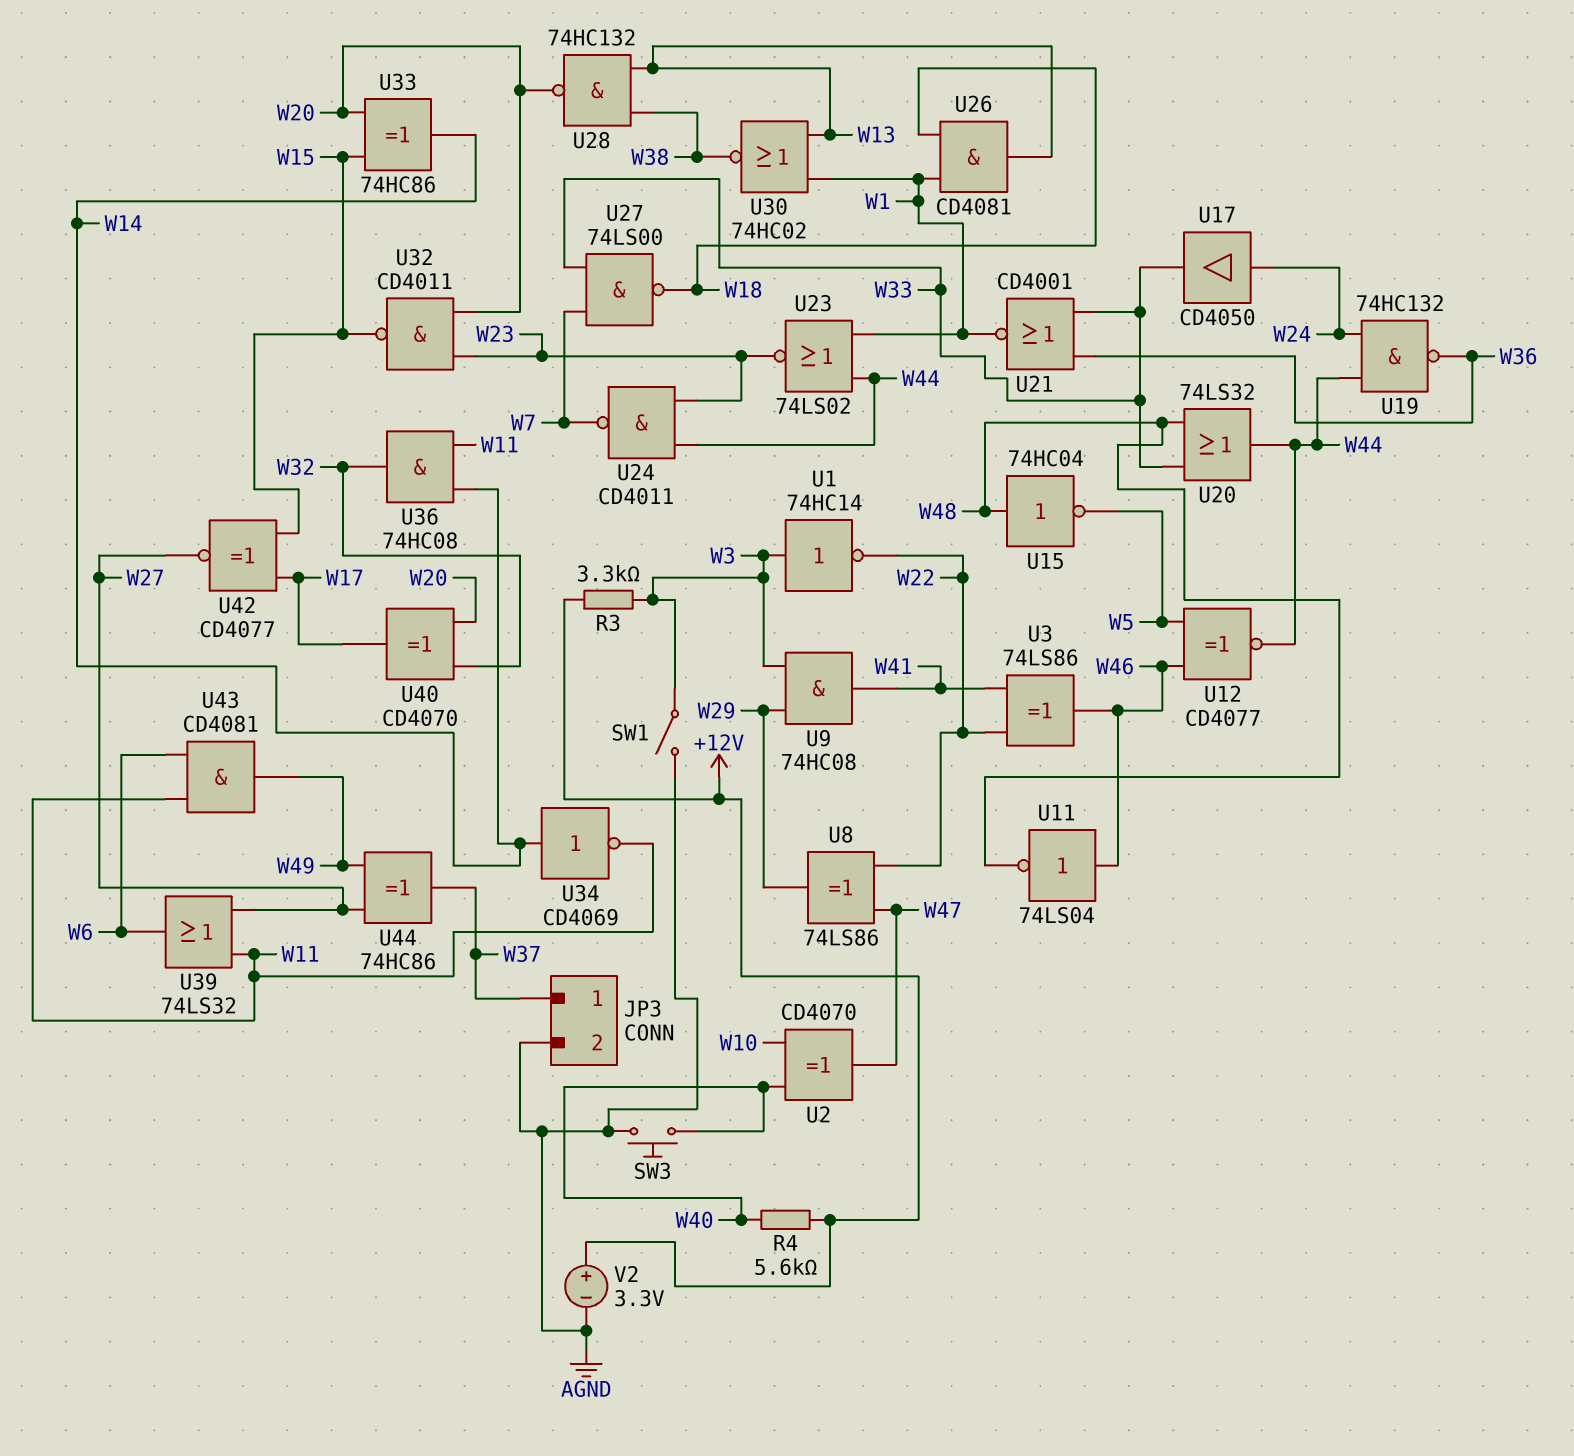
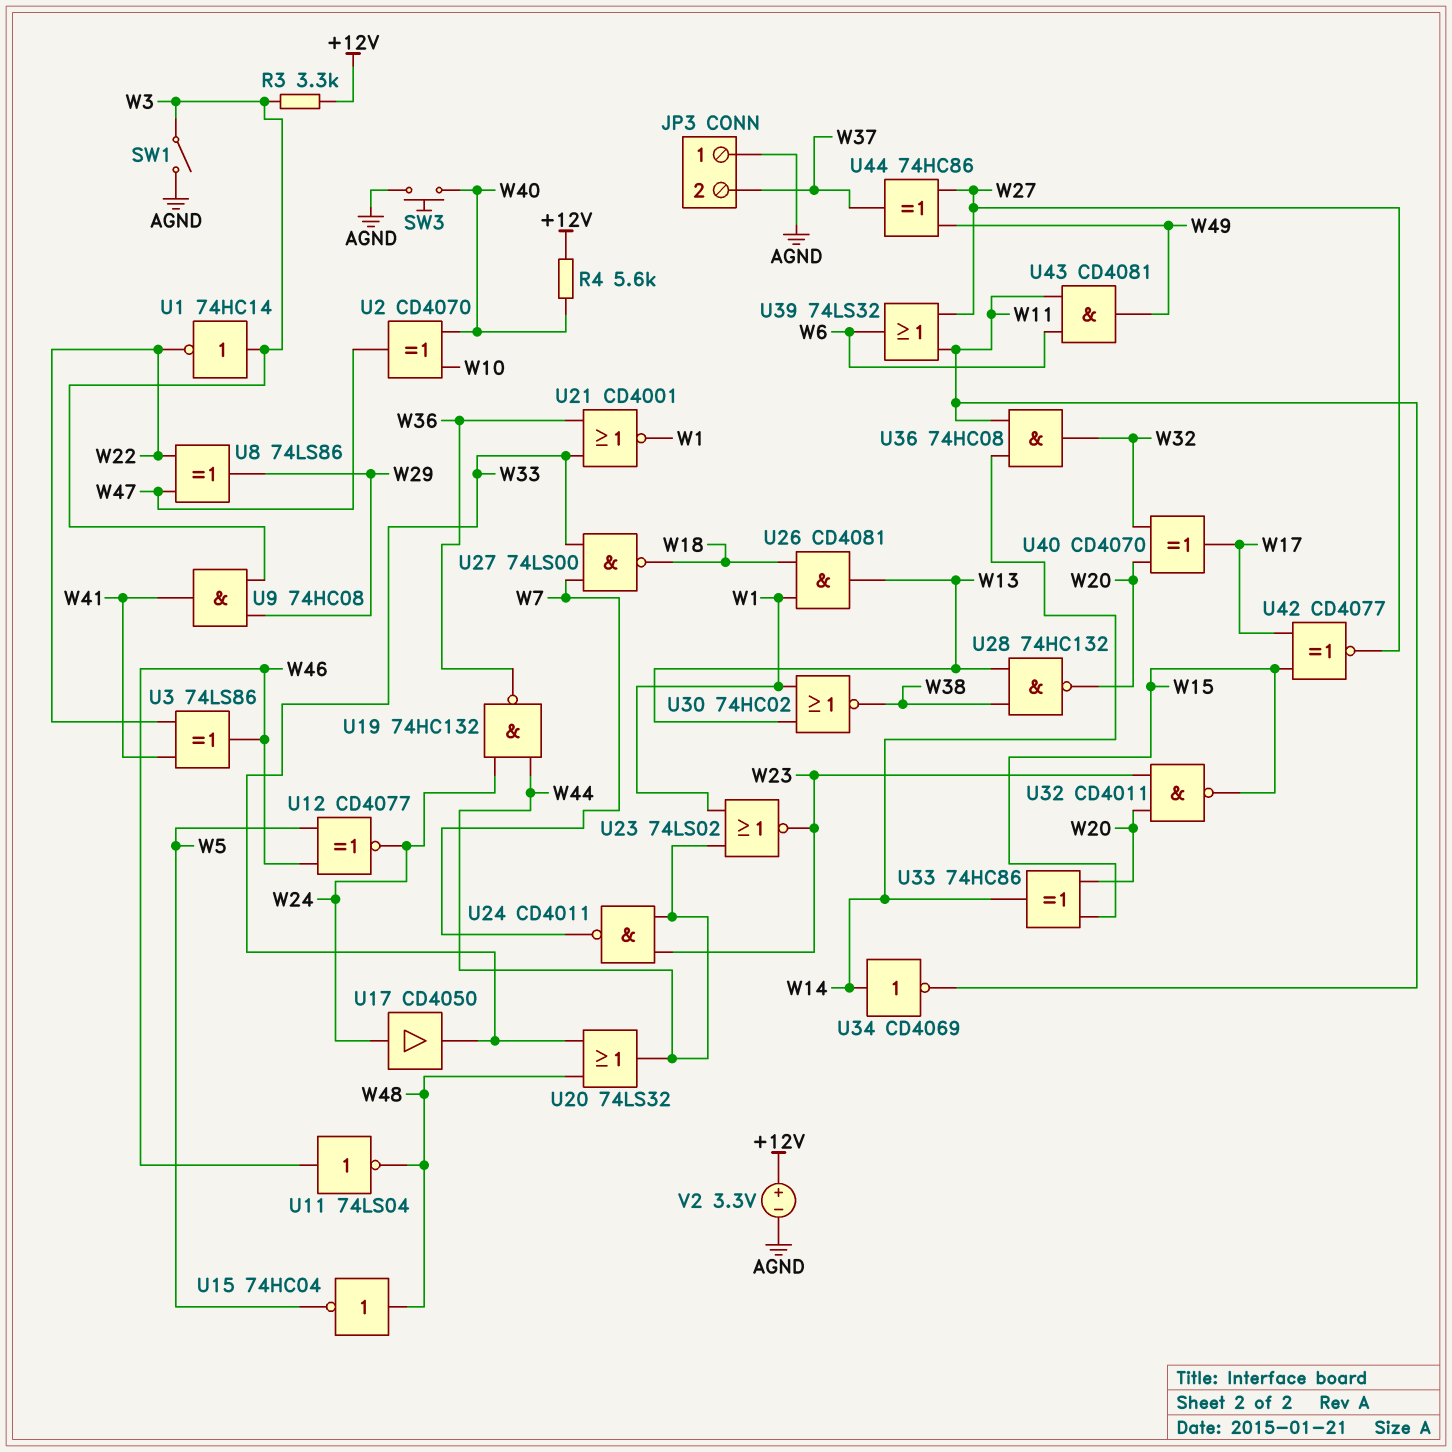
JP3 pin 1: W37 -> AGND
JP3 pin 2: AGND -> W37
U12: XNOR CD4077 (in W5, in W46, out W44) -> XNOR CD4077 (in W5, in W46, out W24)

